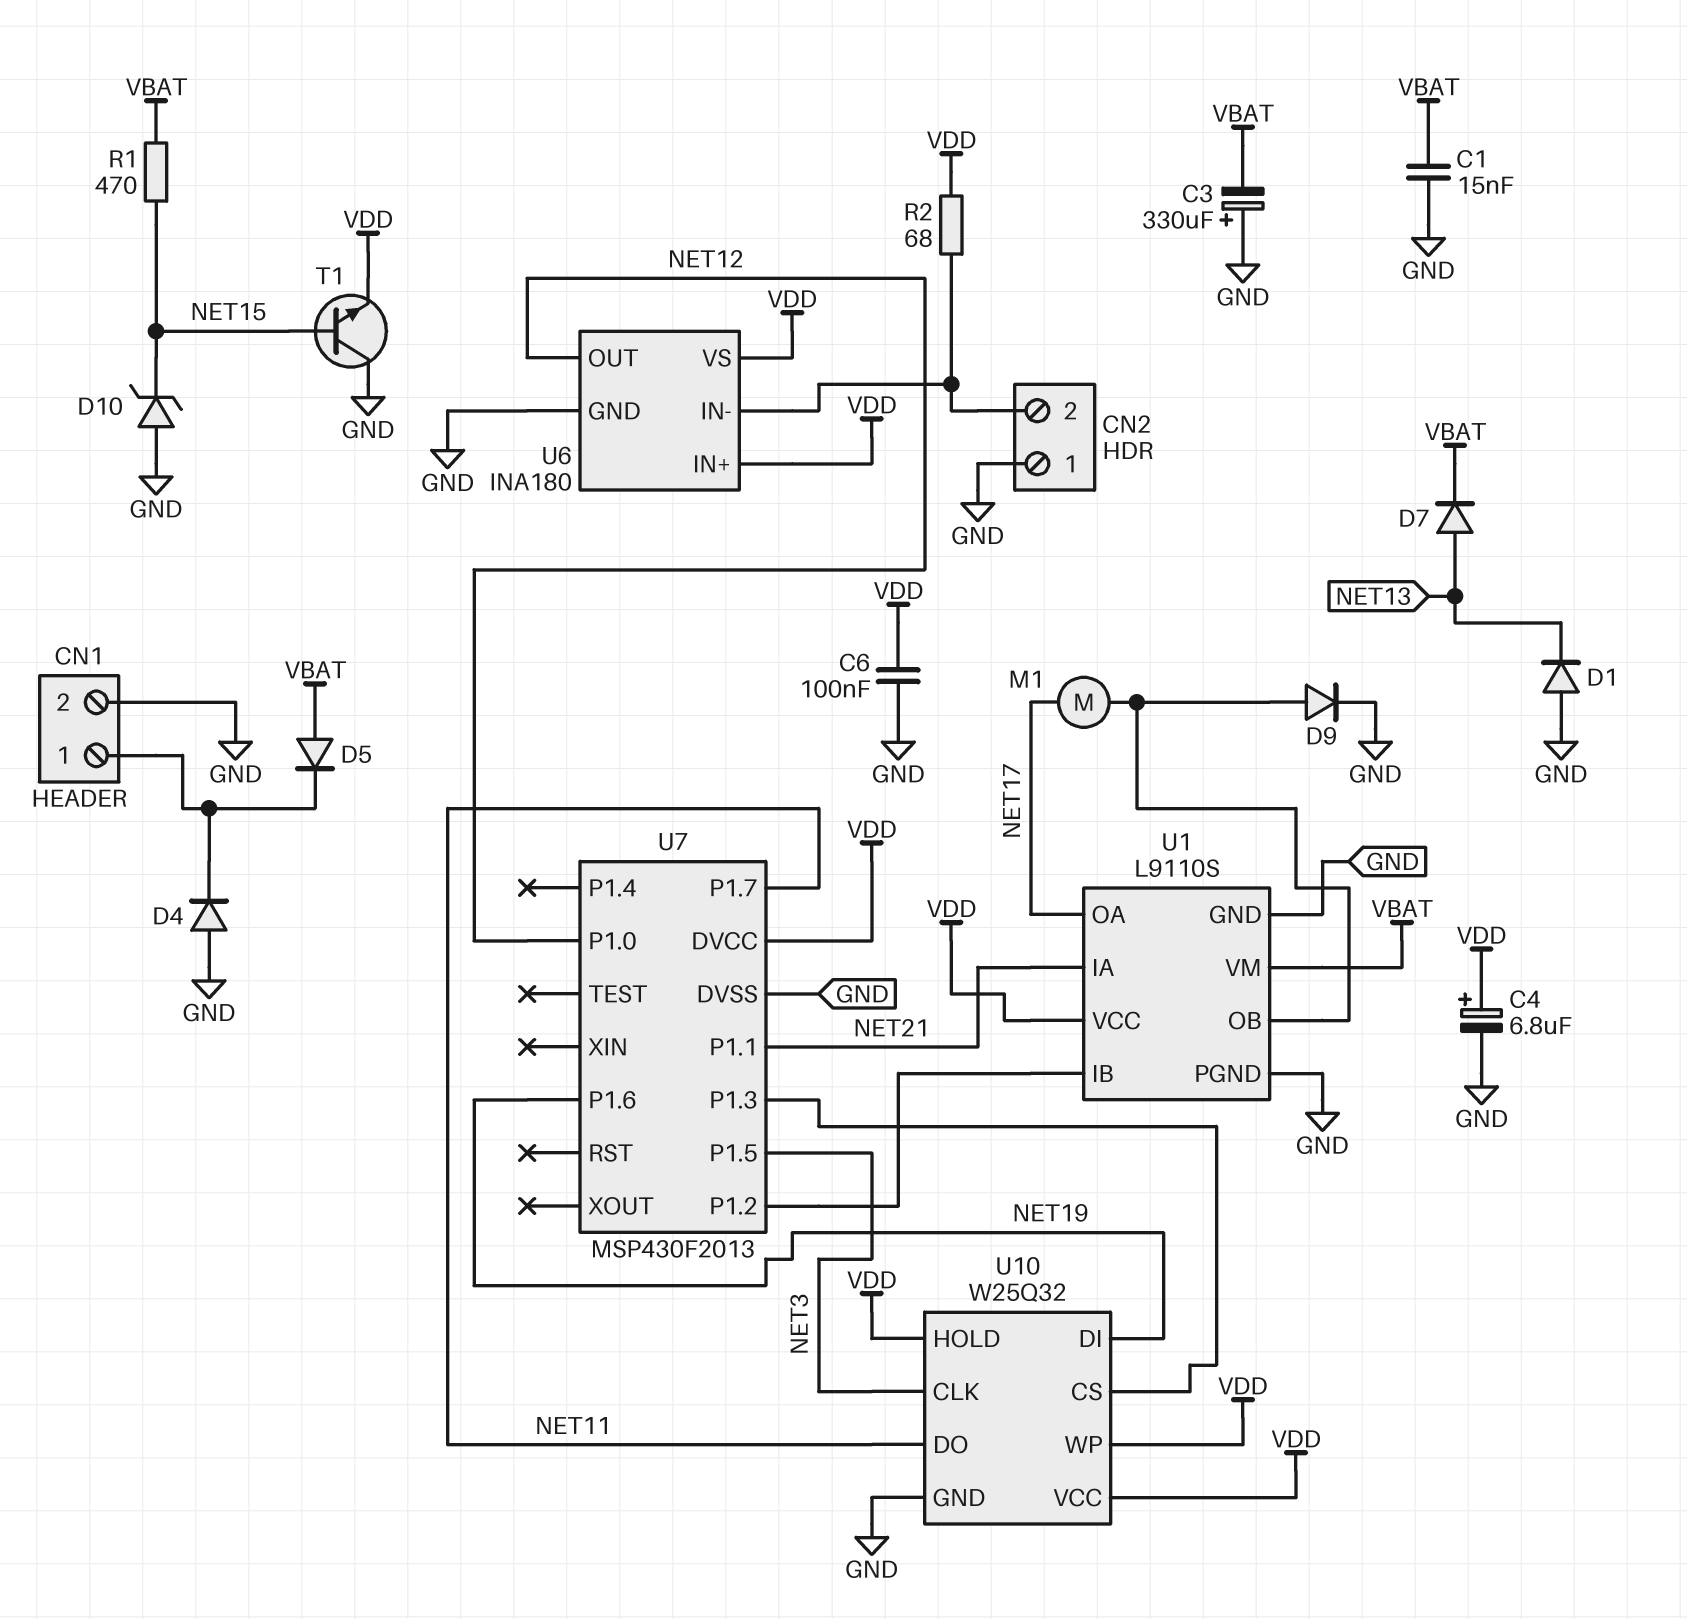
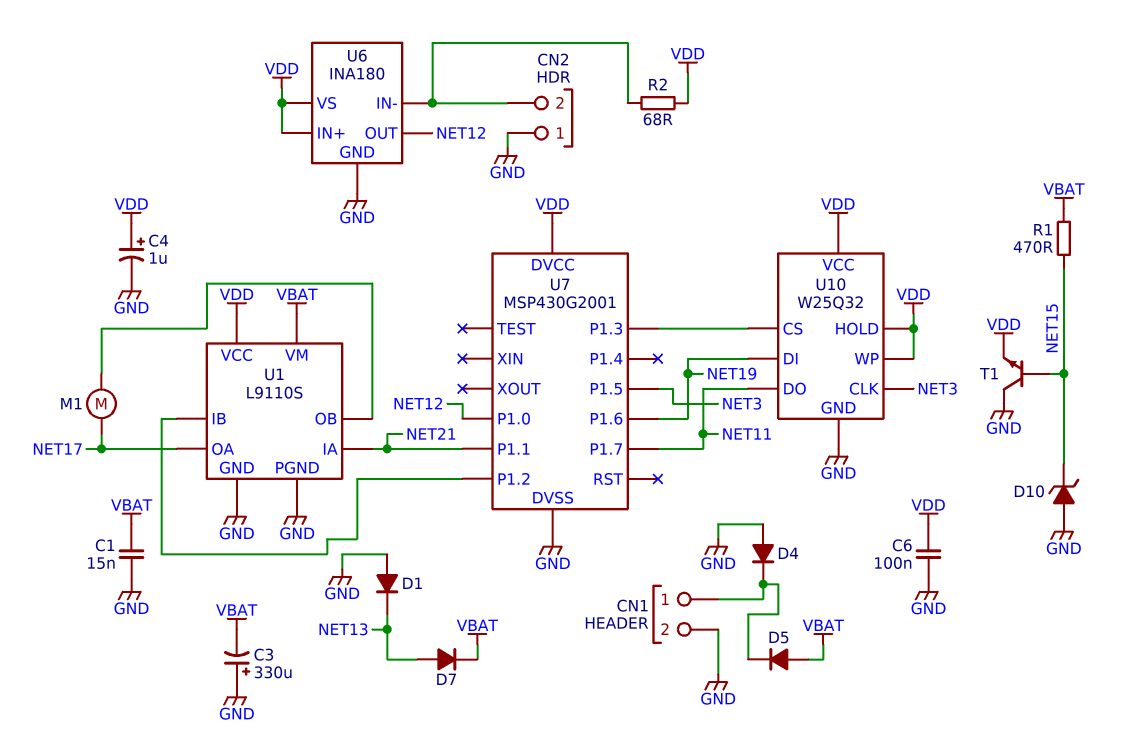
C4: 6.8uF (plus VDD, minus GND) -> 1uF (plus VDD, minus GND)
D9: diode (A U1/OB, K GND) -> none
U7: MSP430F2013 -> MSP430G2001

